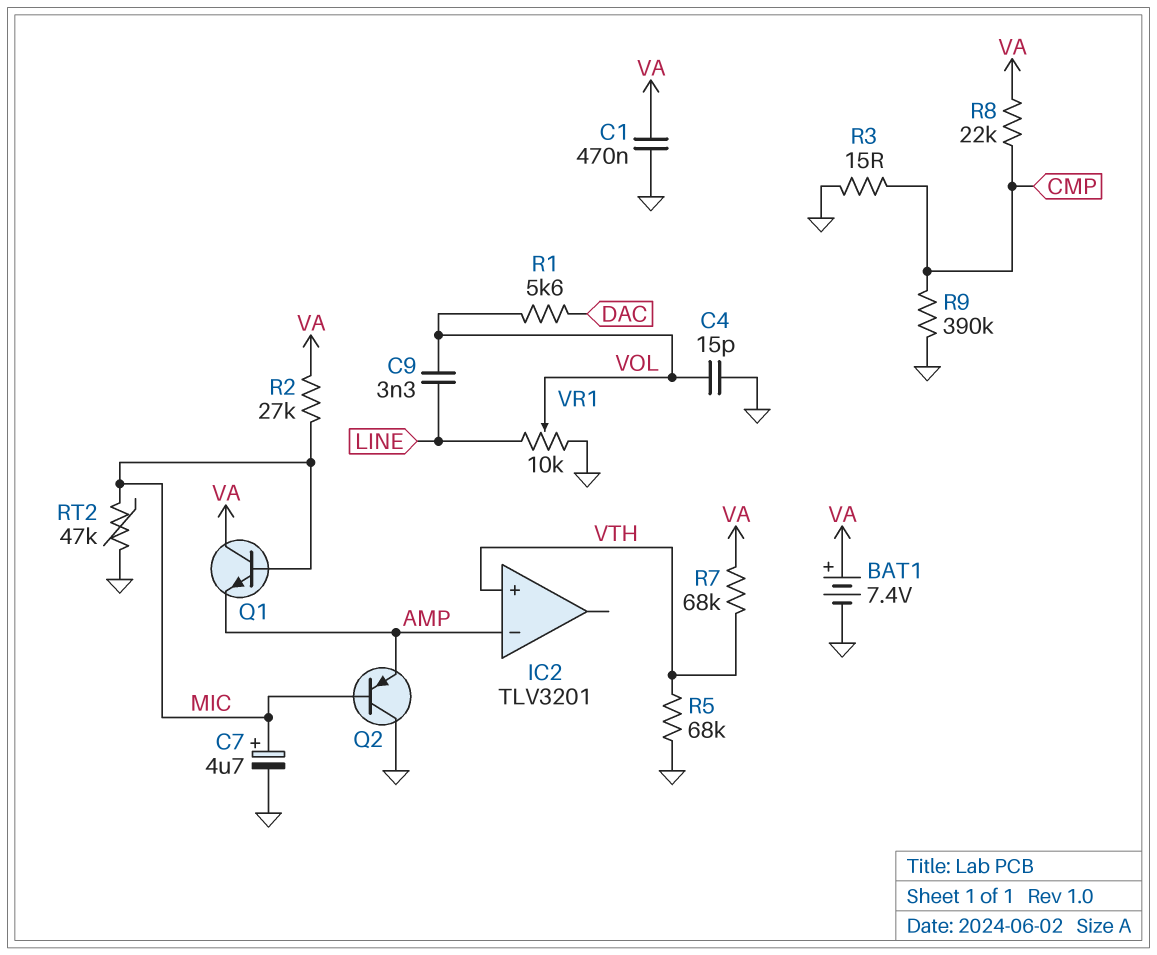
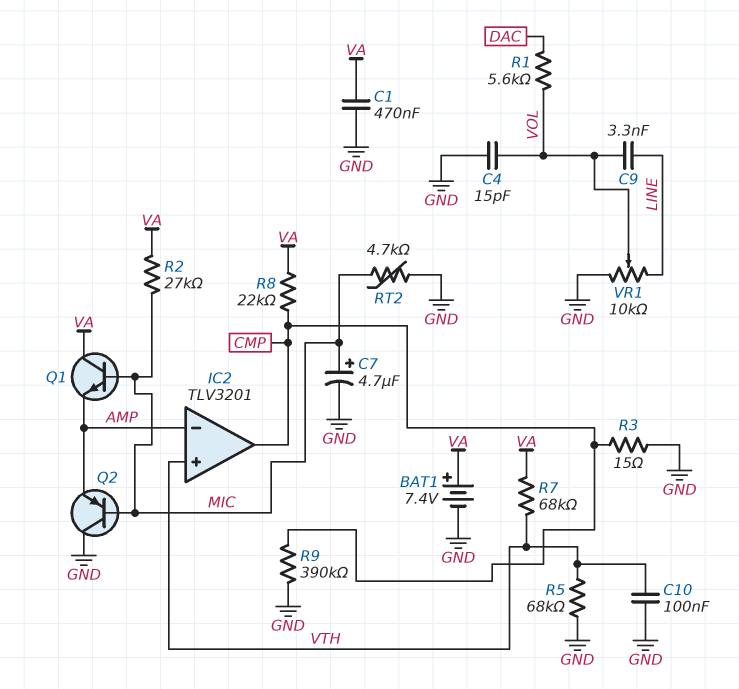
C10: none -> 100nF (GND, VTH)
IC2 pin out: none -> CMP
RT2: 47k (GND, MIC) -> 4.7k (GND, MIC)

